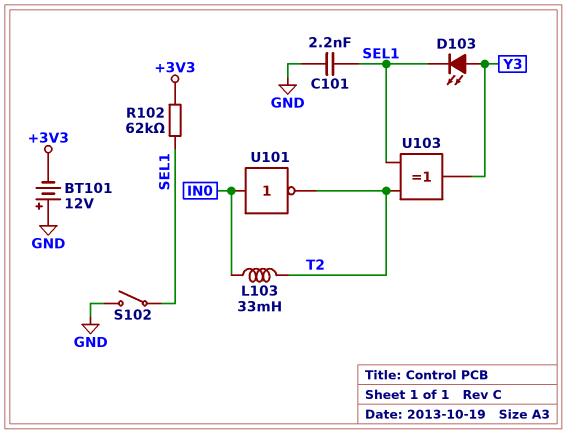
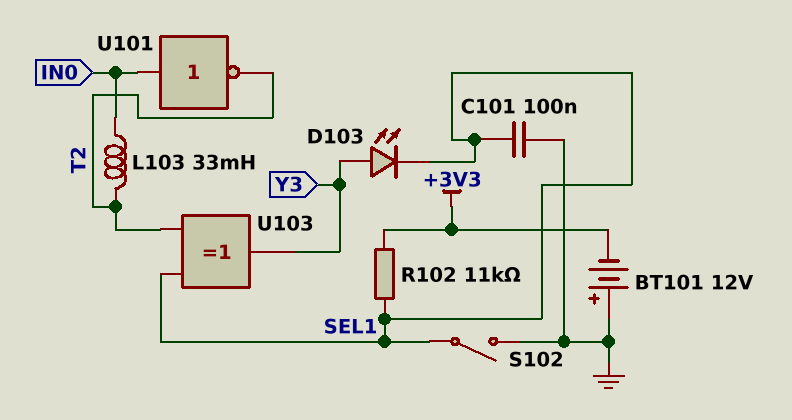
C101: 2.2nF (GND, SEL1) -> 100nF (GND, SEL1)
R102: 62k (+3V3, SEL1) -> 11k (+3V3, SEL1)

